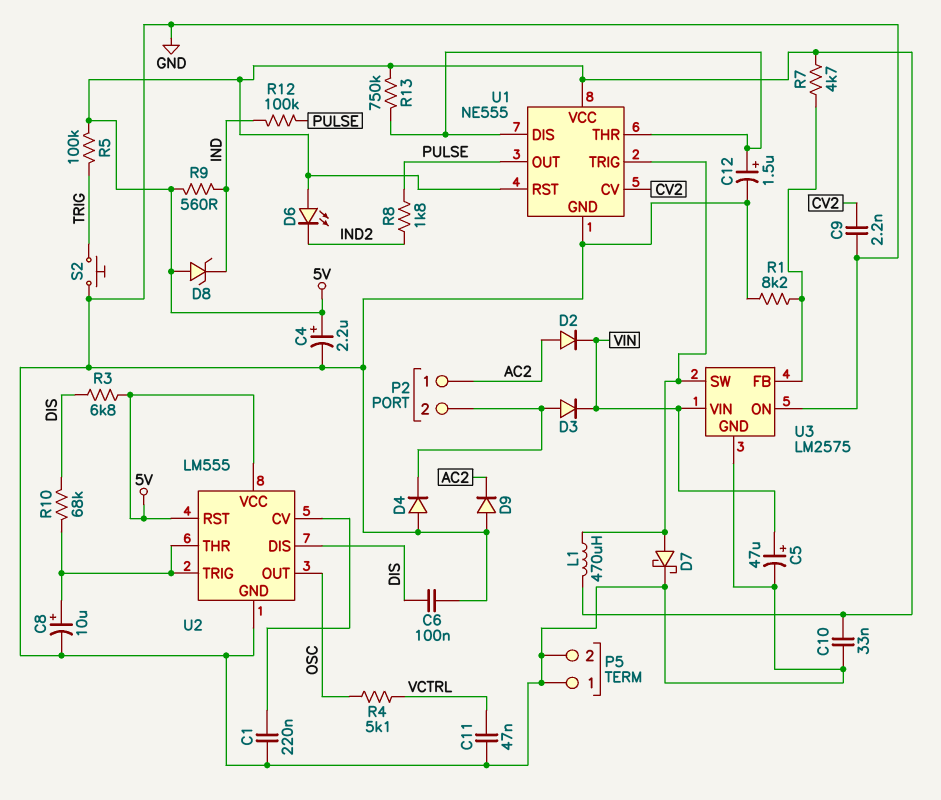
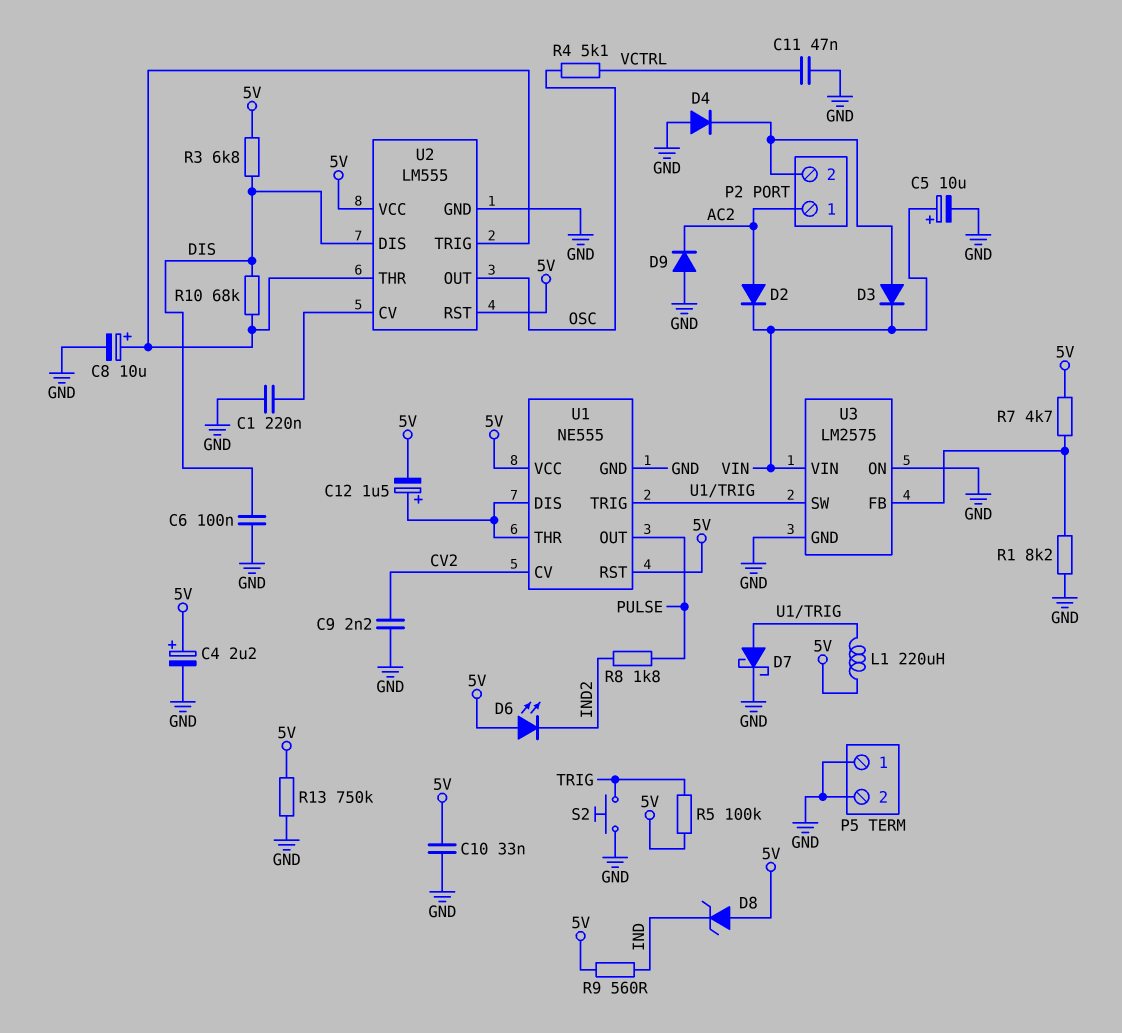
C5: 47uF (plus VIN, minus GND) -> 10uF (plus VIN, minus GND)
C12: 1.5uF (plus U1/DIS, minus GND) -> 1.5uF (plus U1/DIS, minus 5V)
L1: 470uH (5V, U1/TRIG) -> 220uH (5V, U1/TRIG)
R12: 100k (IND, PULSE) -> none
R13: 750k (5V, U1/DIS) -> 750k (5V, GND)

